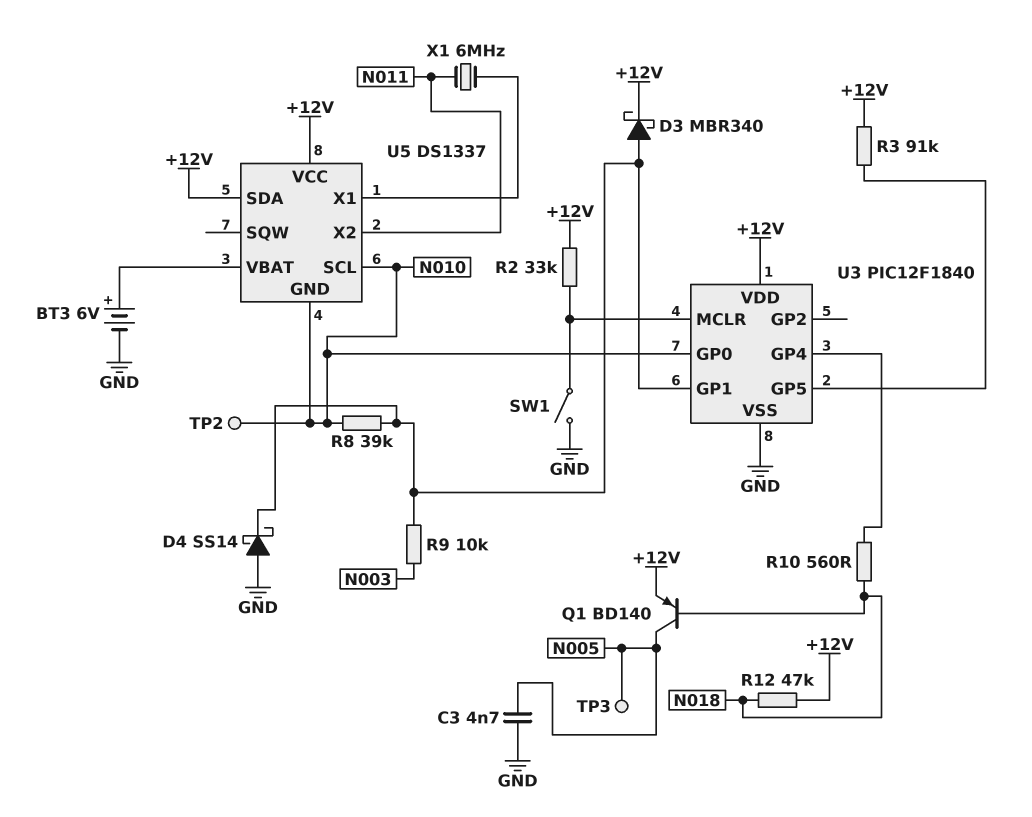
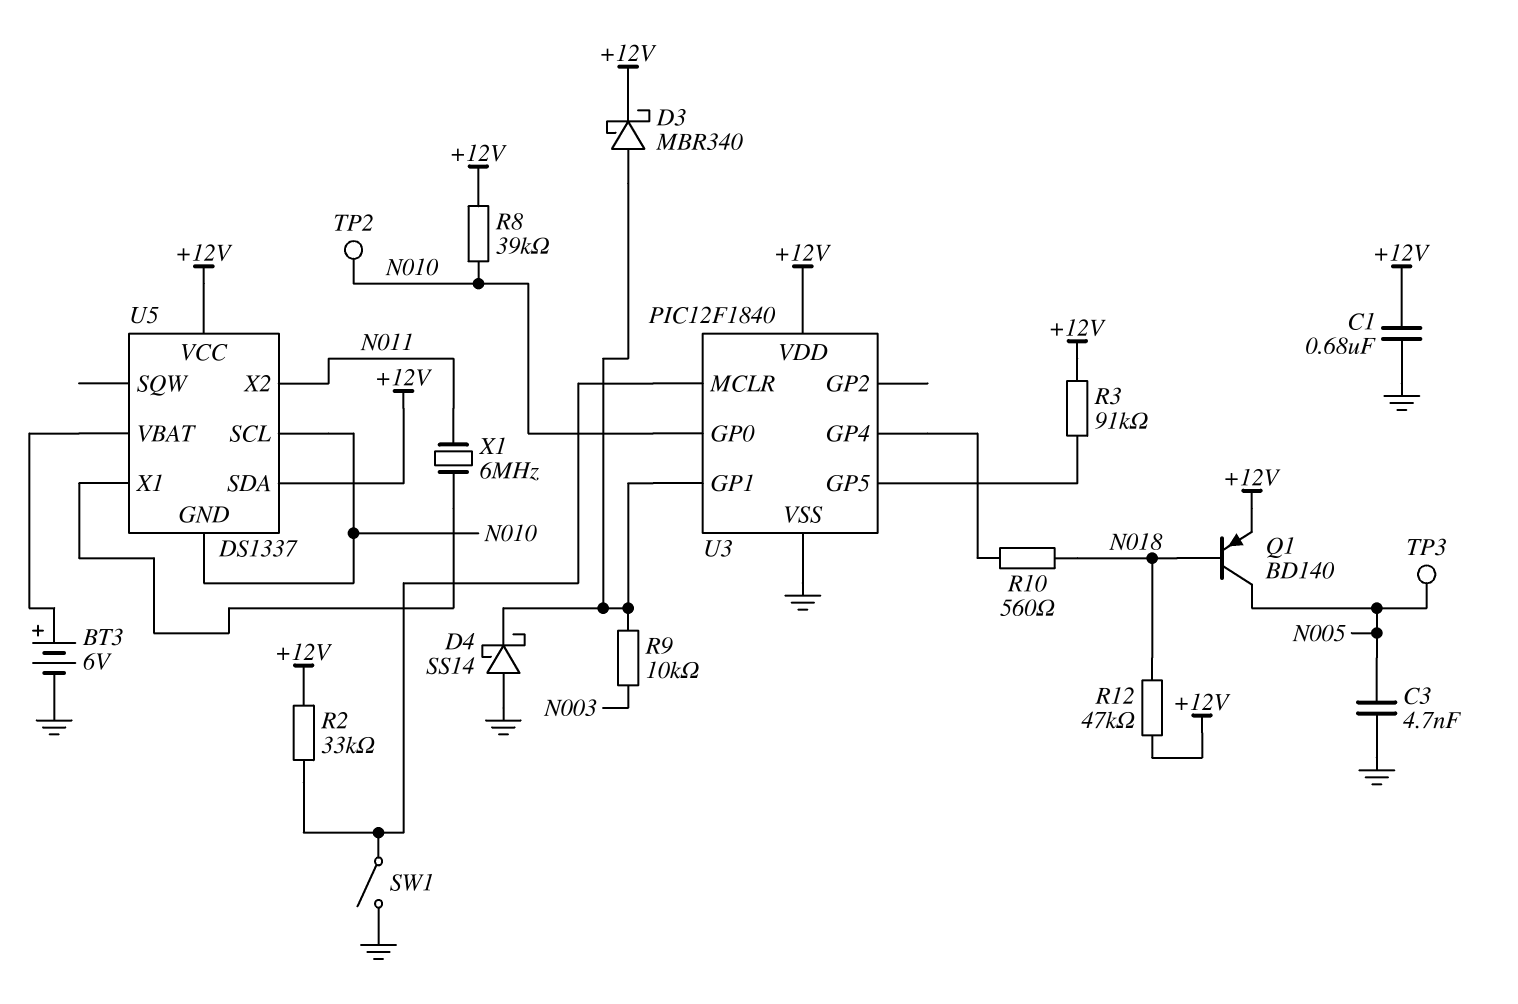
C1: none -> 680nF (+12V, GND)
R8: 39k (N010, U3/GP1) -> 39k (+12V, N010)

